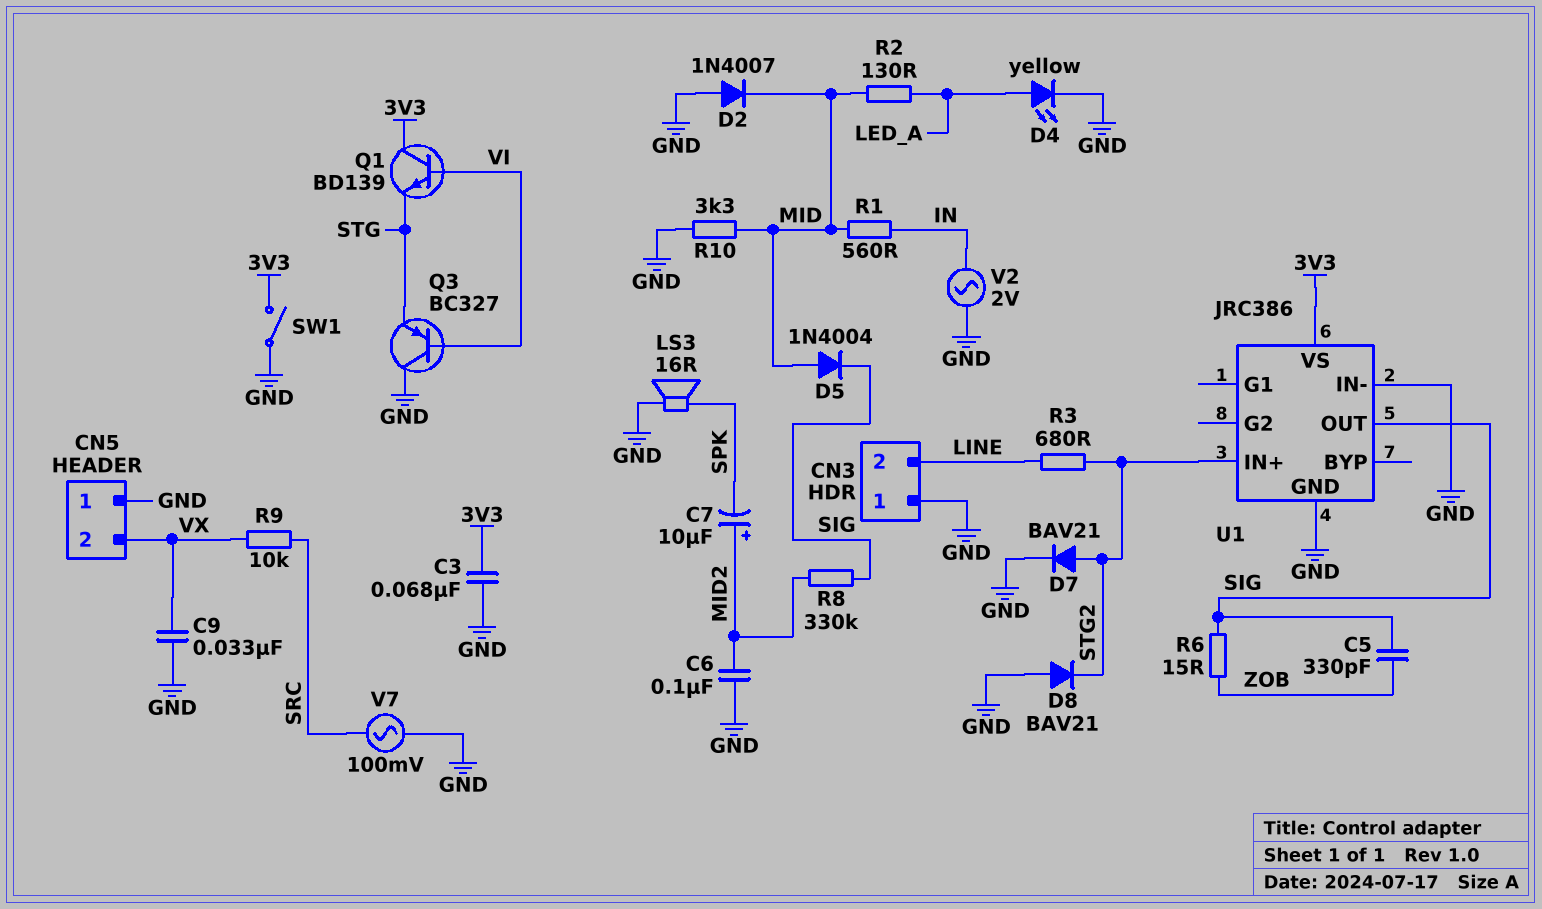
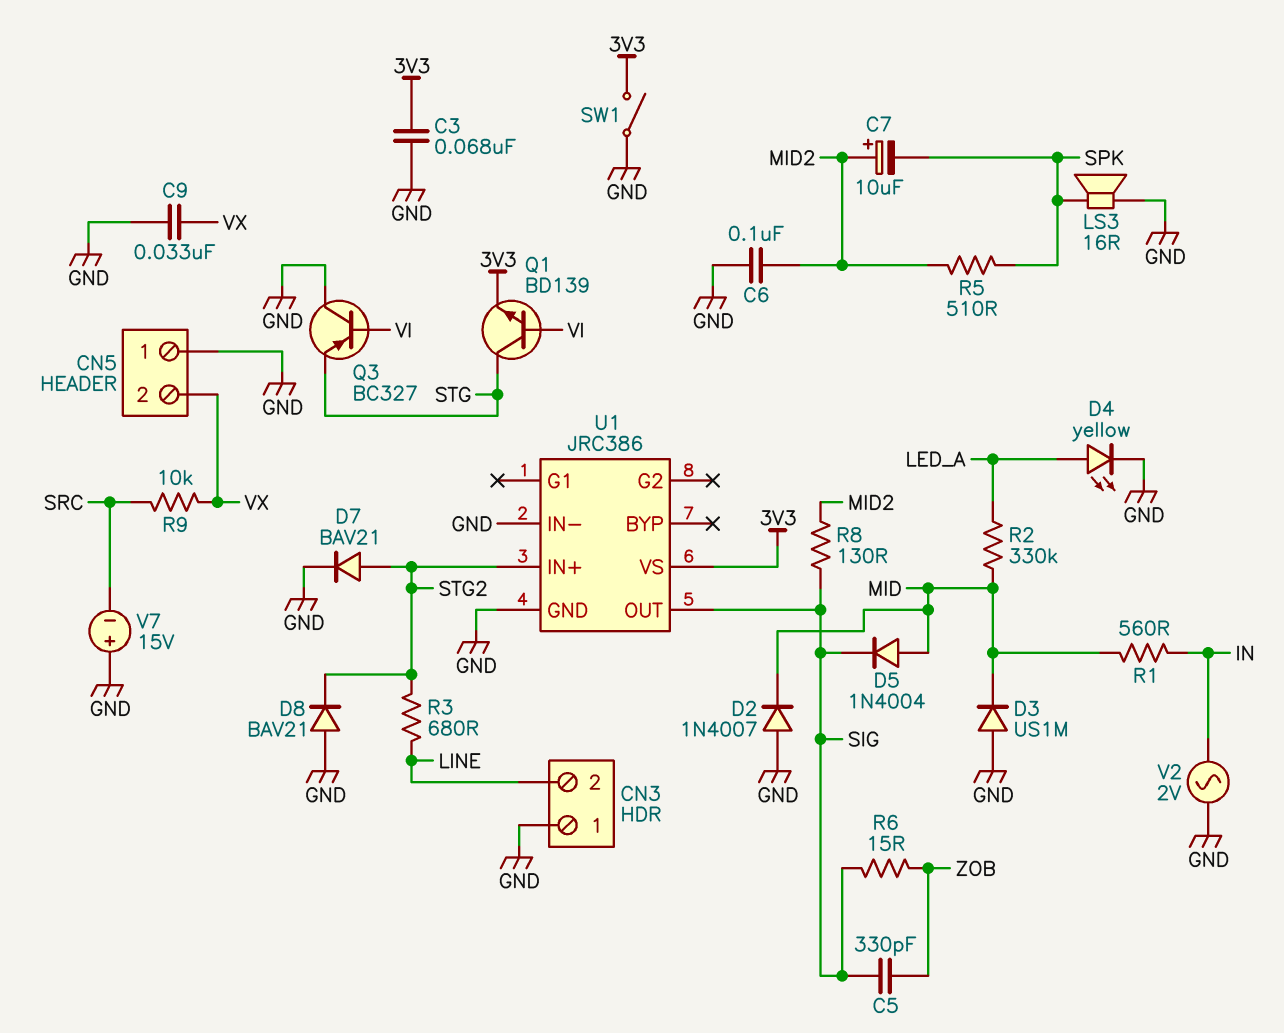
D3: none -> diode US1M (A GND, K MID)
Q1: NPN BD139 (B VI, C 3V3, E STG) -> NPN BD139 (B VI, C STG, E 3V3)
R2: 130 (LED_A, MID) -> 330k (LED_A, MID)
R5: none -> 510 (MID2, SPK)
R8: 330k (MID2, SIG) -> 130 (MID2, SIG)
R10: 3.3k (GND, MID) -> none
V7: AC 100mV (GND, SRC) -> 15V (plus GND, minus SRC)

